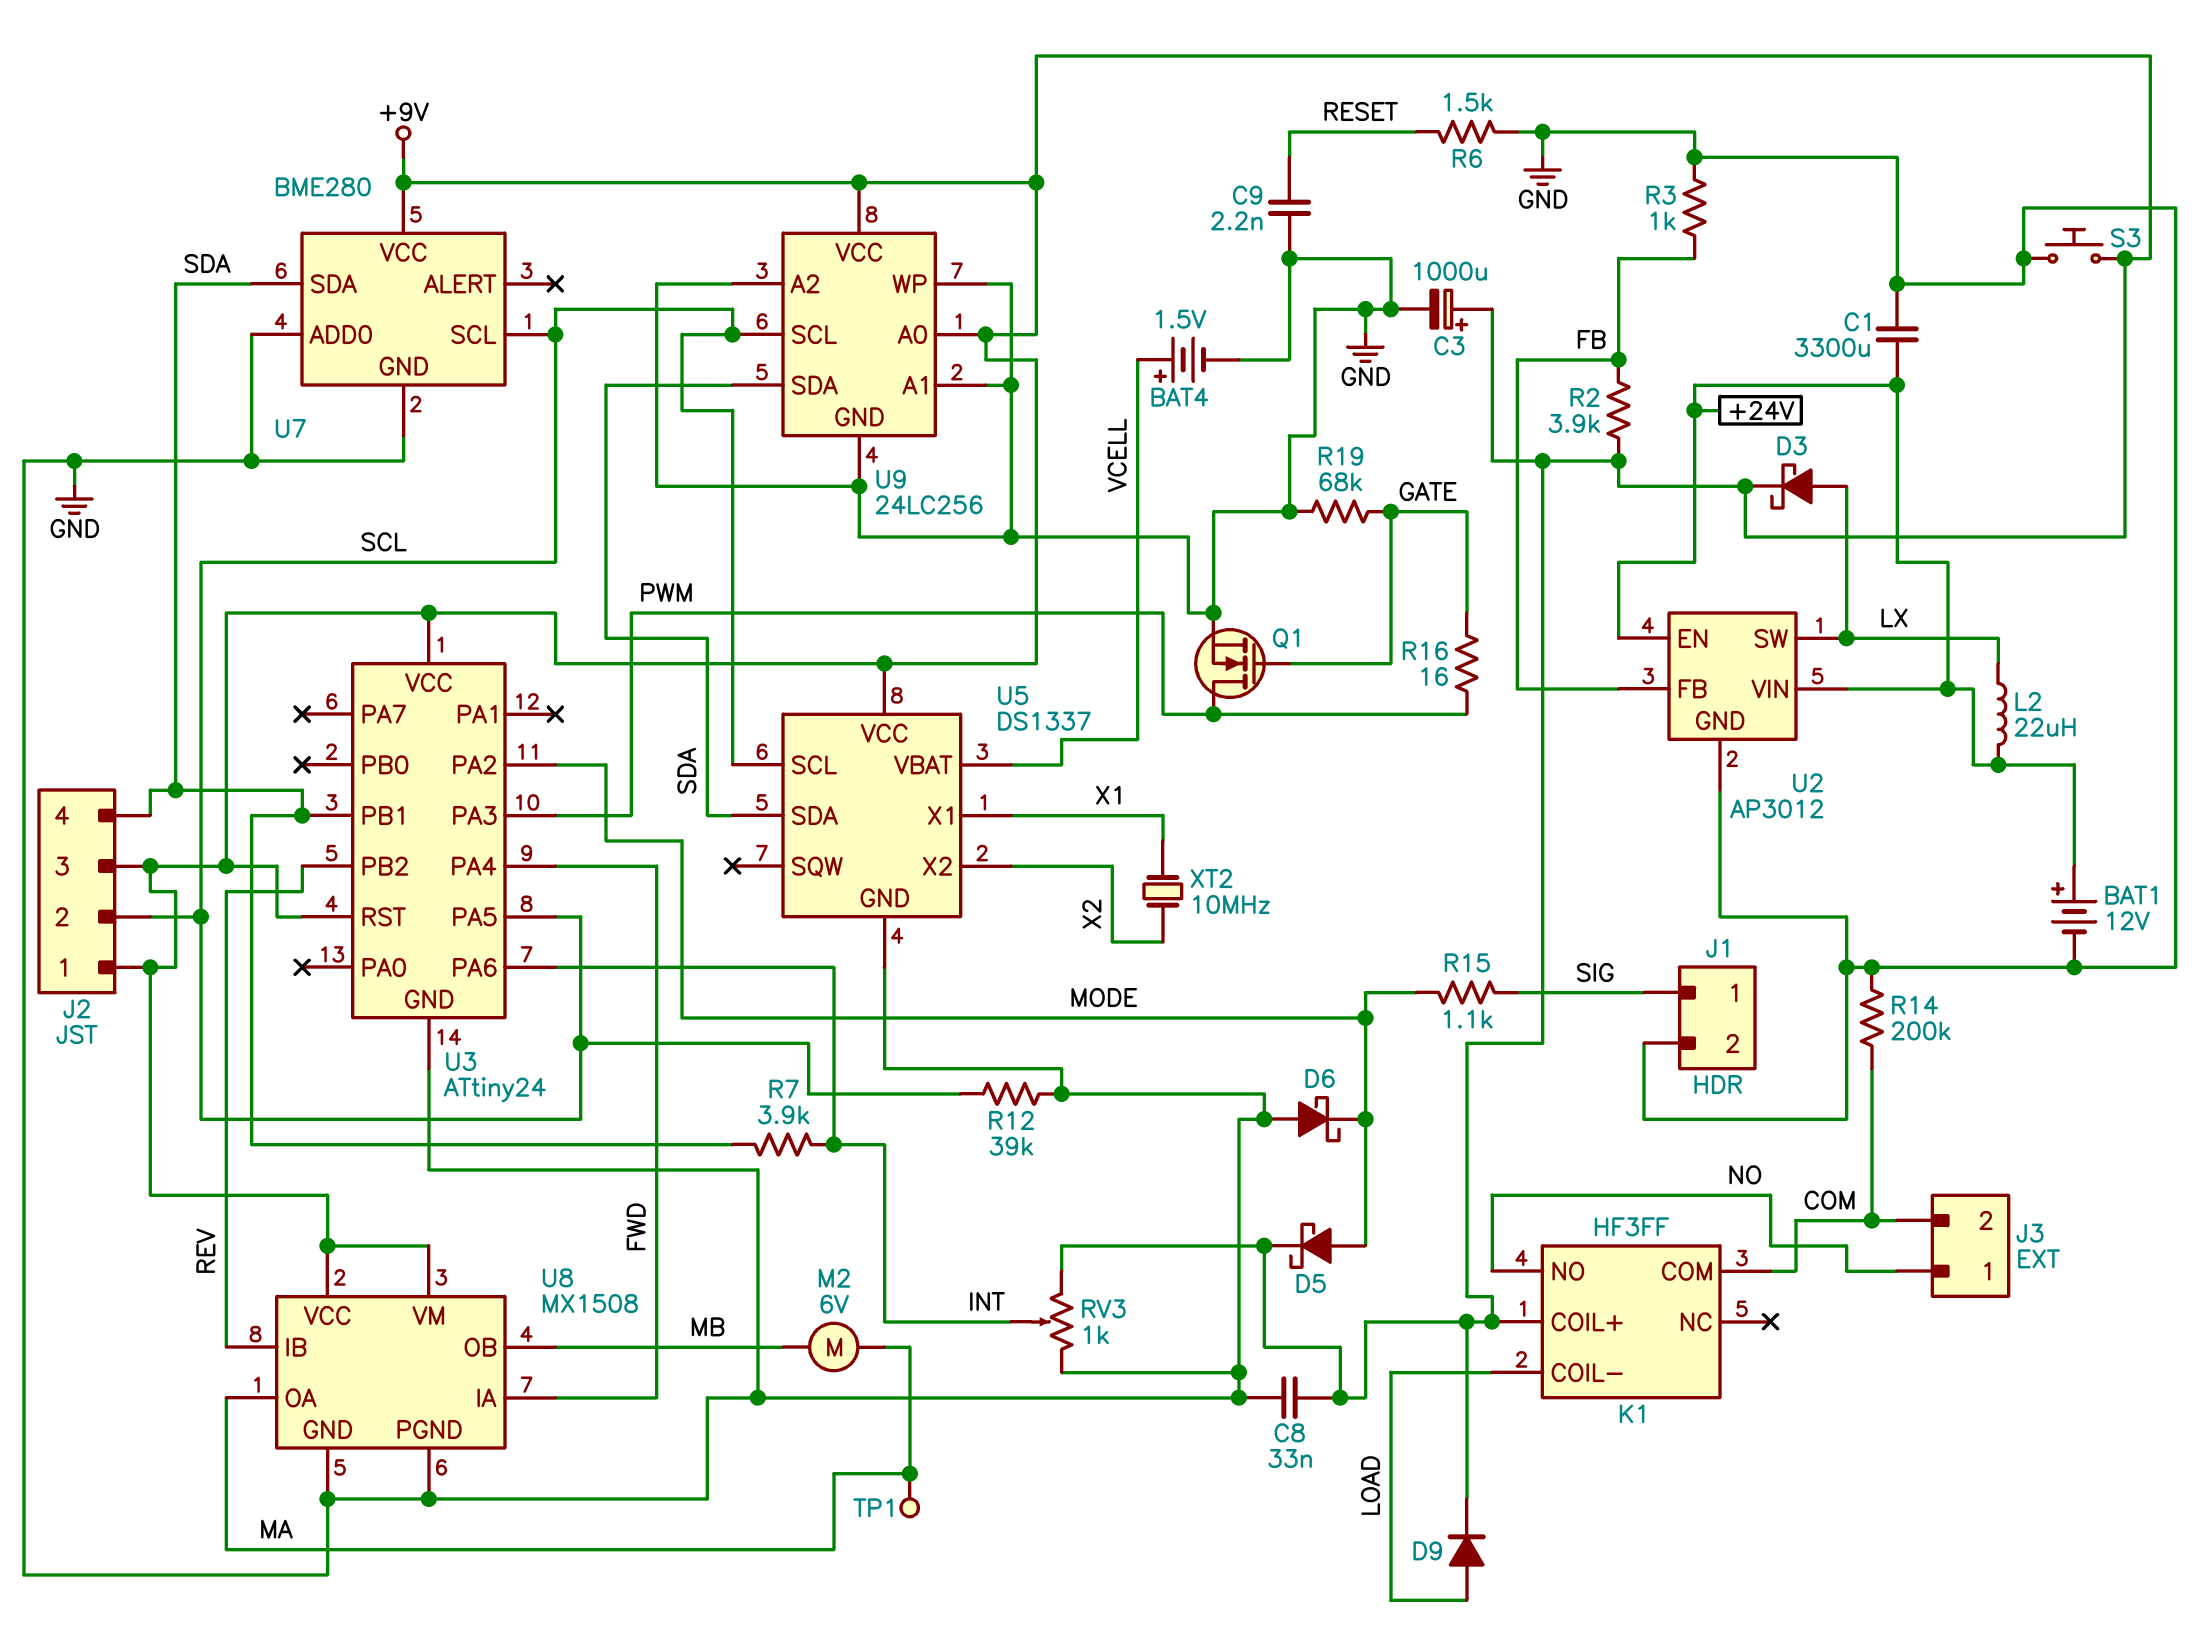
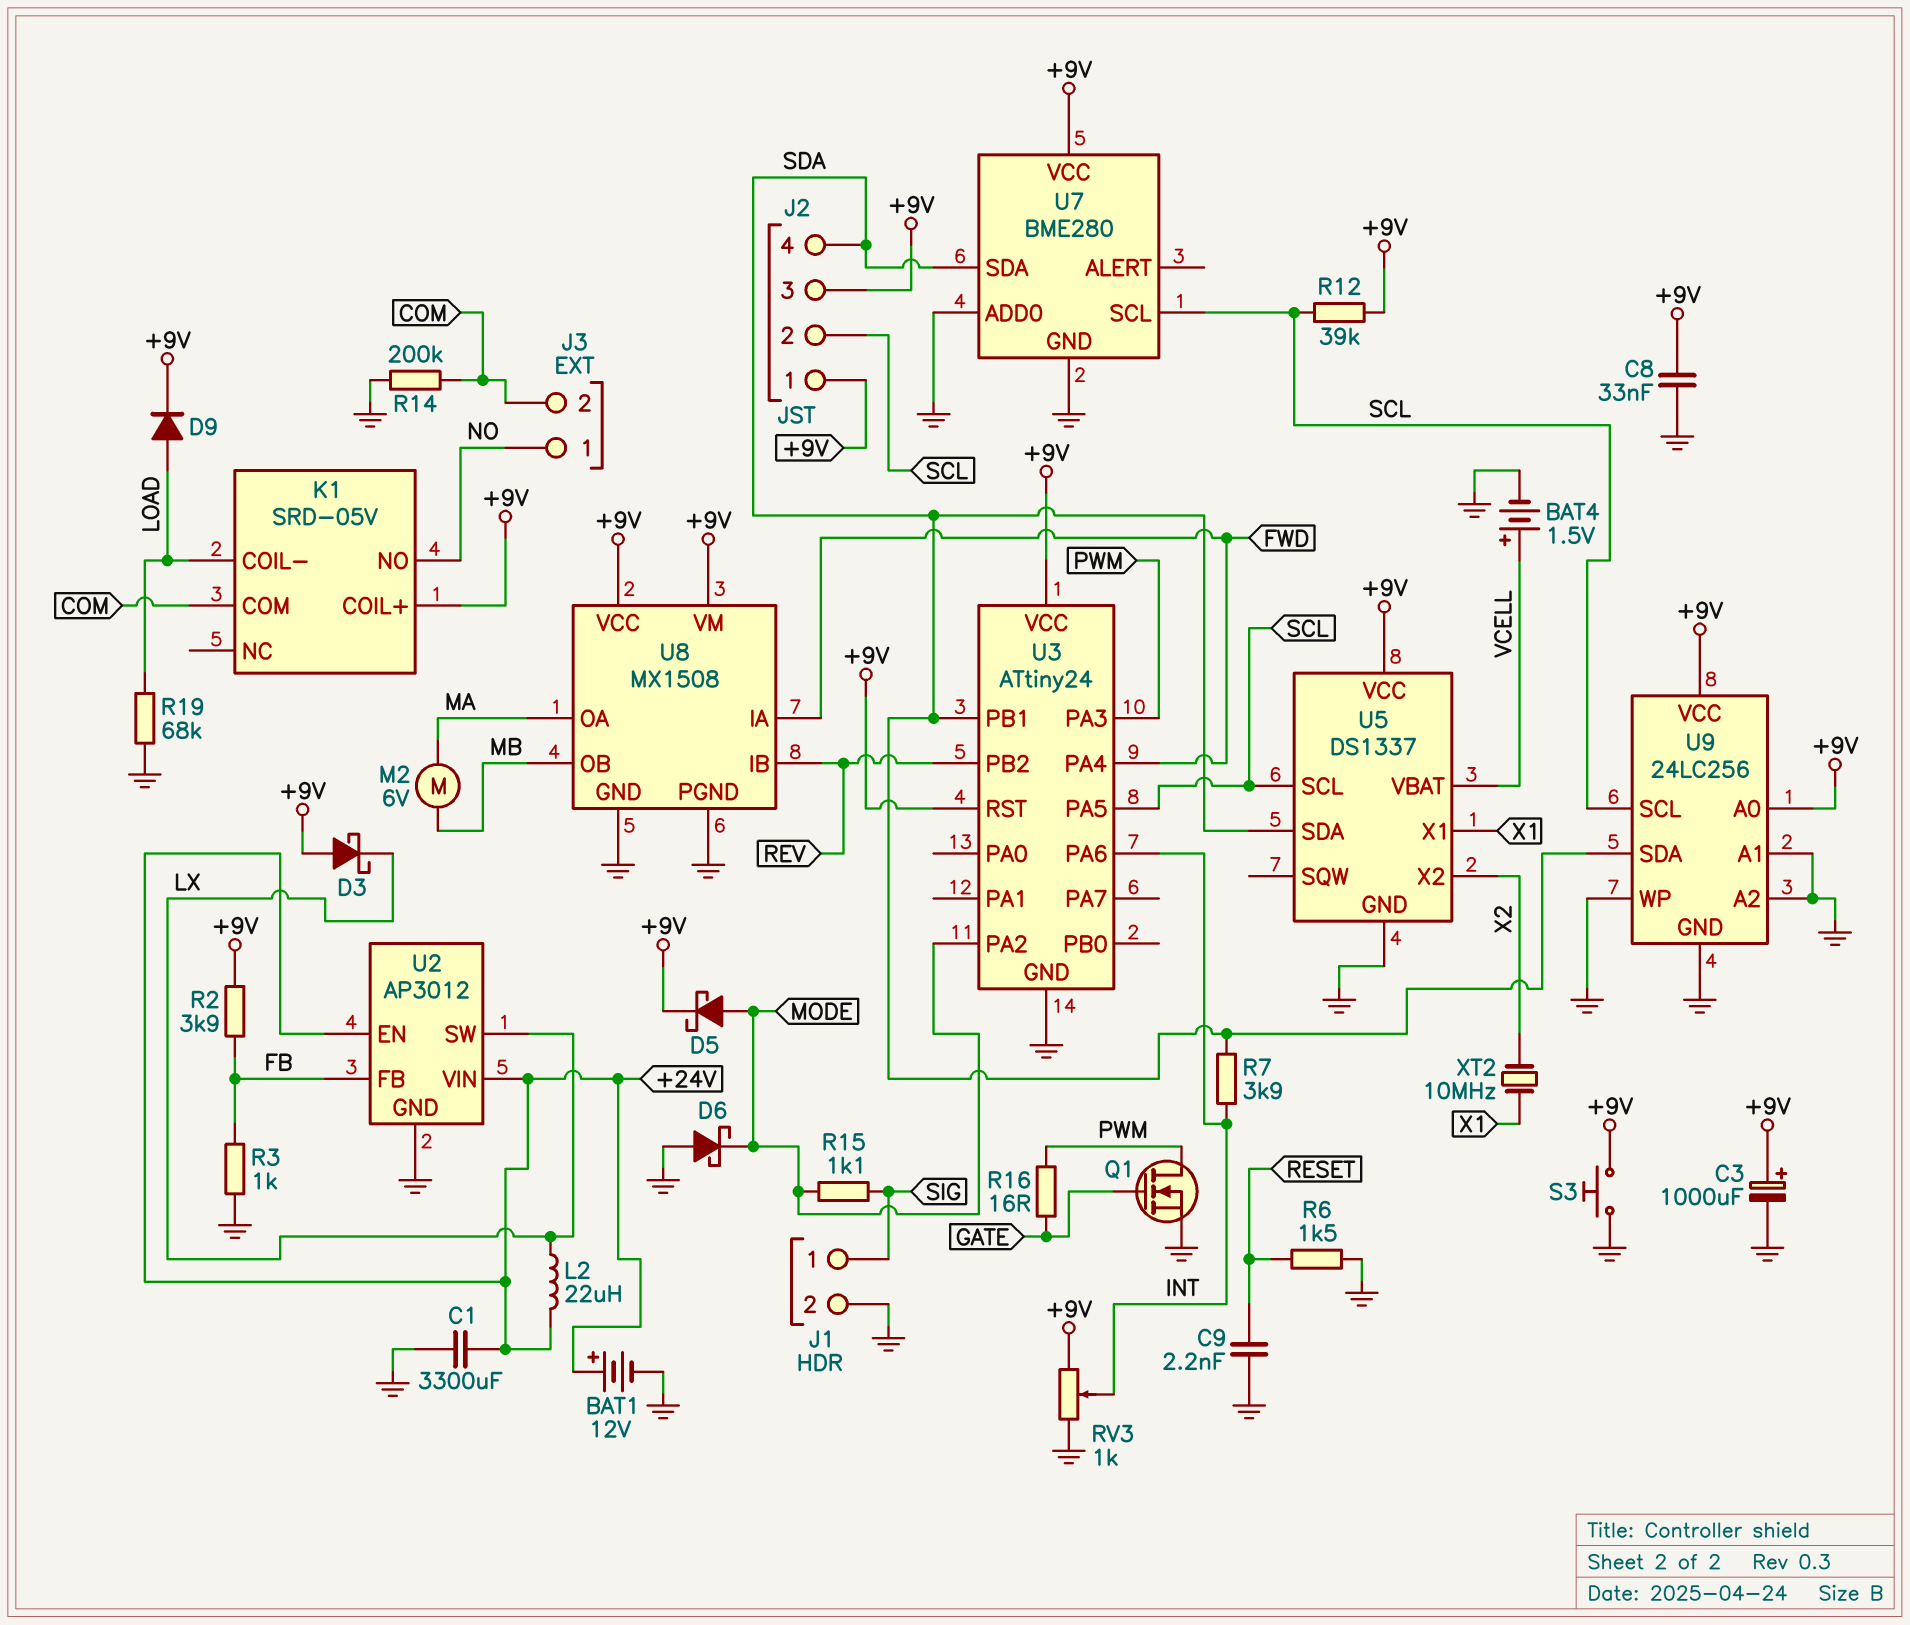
D3: schottky (A LX, K +9V) -> schottky (A +9V, K LX)
K1: HF3FF -> SRD-05V
R12: 39k (GND, SCL) -> 39k (+9V, SCL)
R19: 68k (GATE, GND) -> 68k (GND, LOAD)
TP1: test point (MA) -> none

